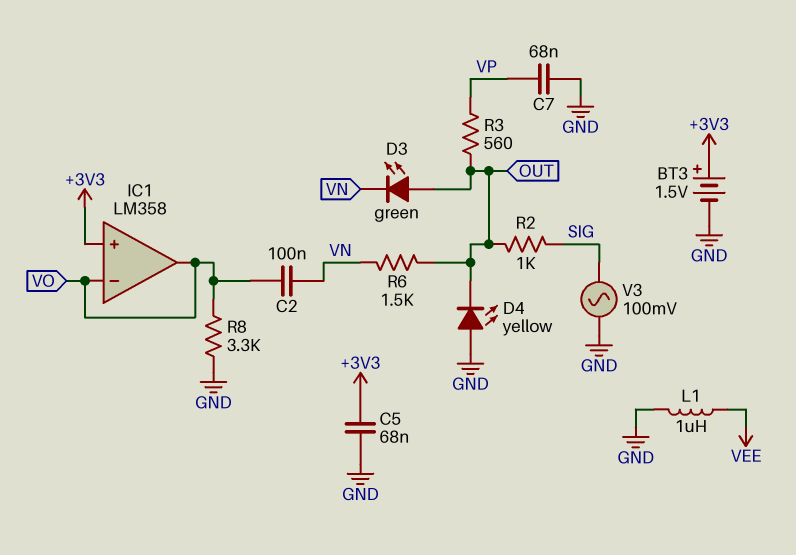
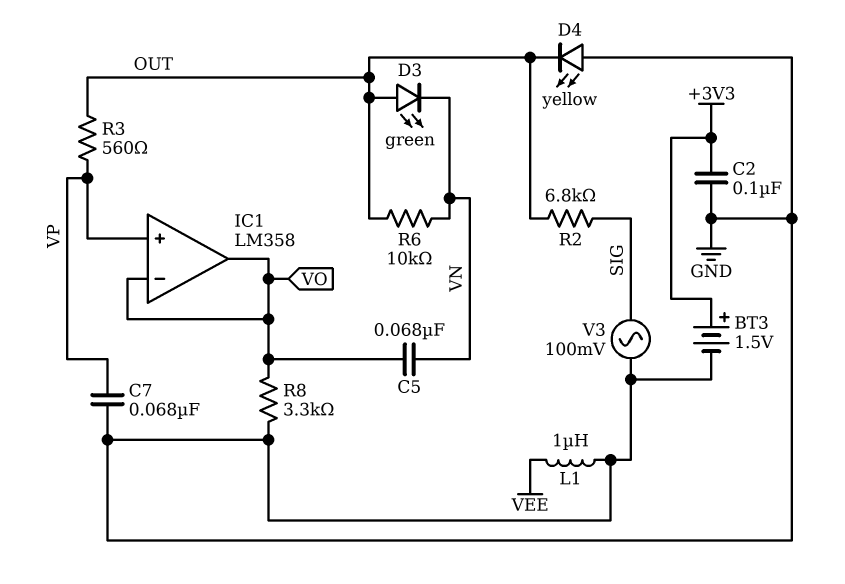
C2: 100nF (VN, VO) -> 100nF (+3V3, GND)
C5: 68nF (+3V3, GND) -> 68nF (VN, VO)
IC1 pin in+: +3V3 -> VP
R2: 1k (OUT, SIG) -> 6.8k (OUT, SIG)
R6: 1.5k (OUT, VN) -> 10k (OUT, VN)

